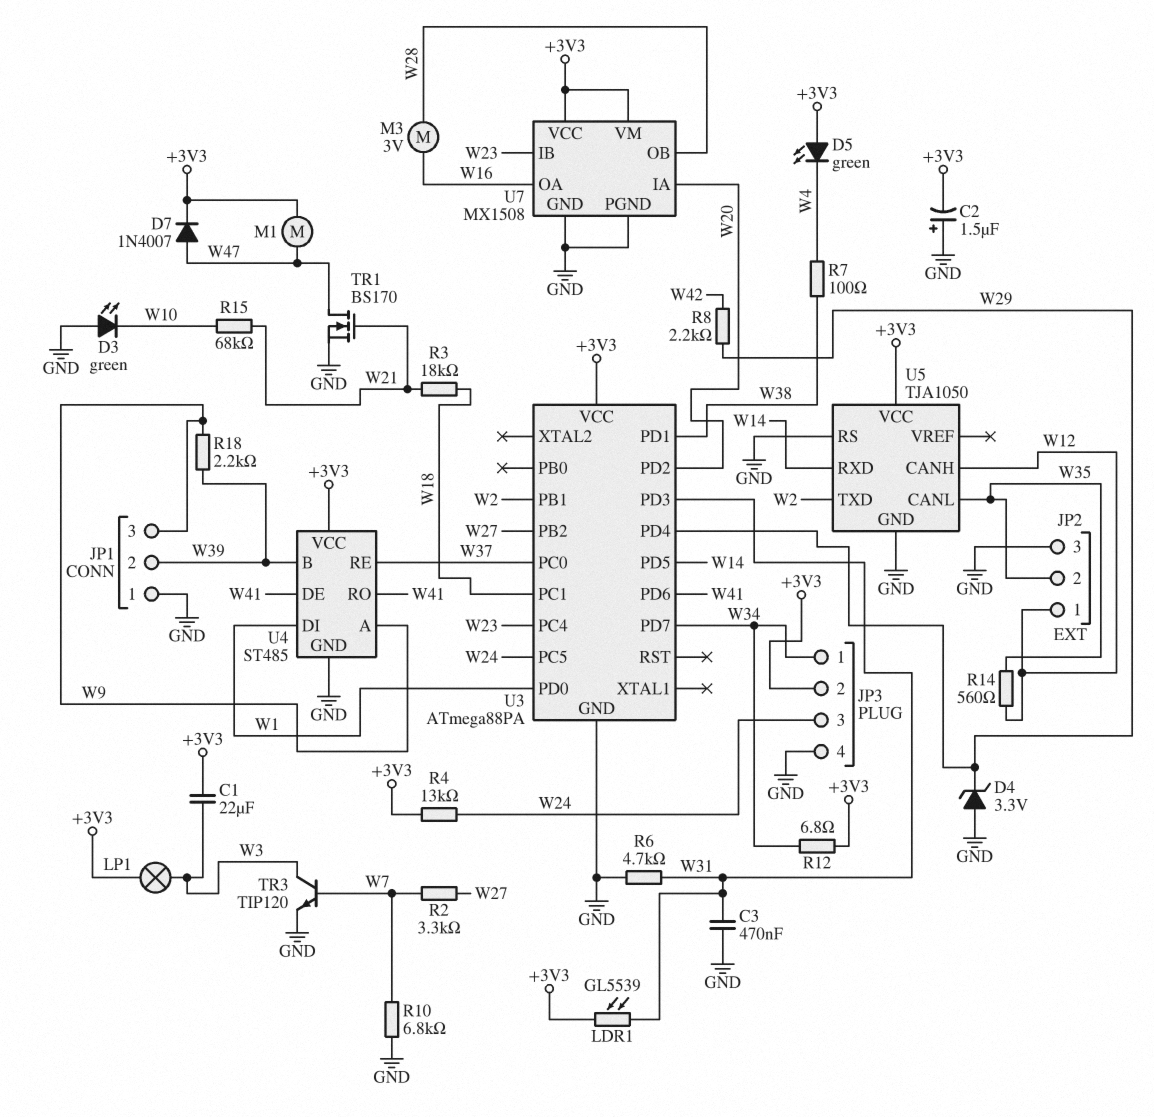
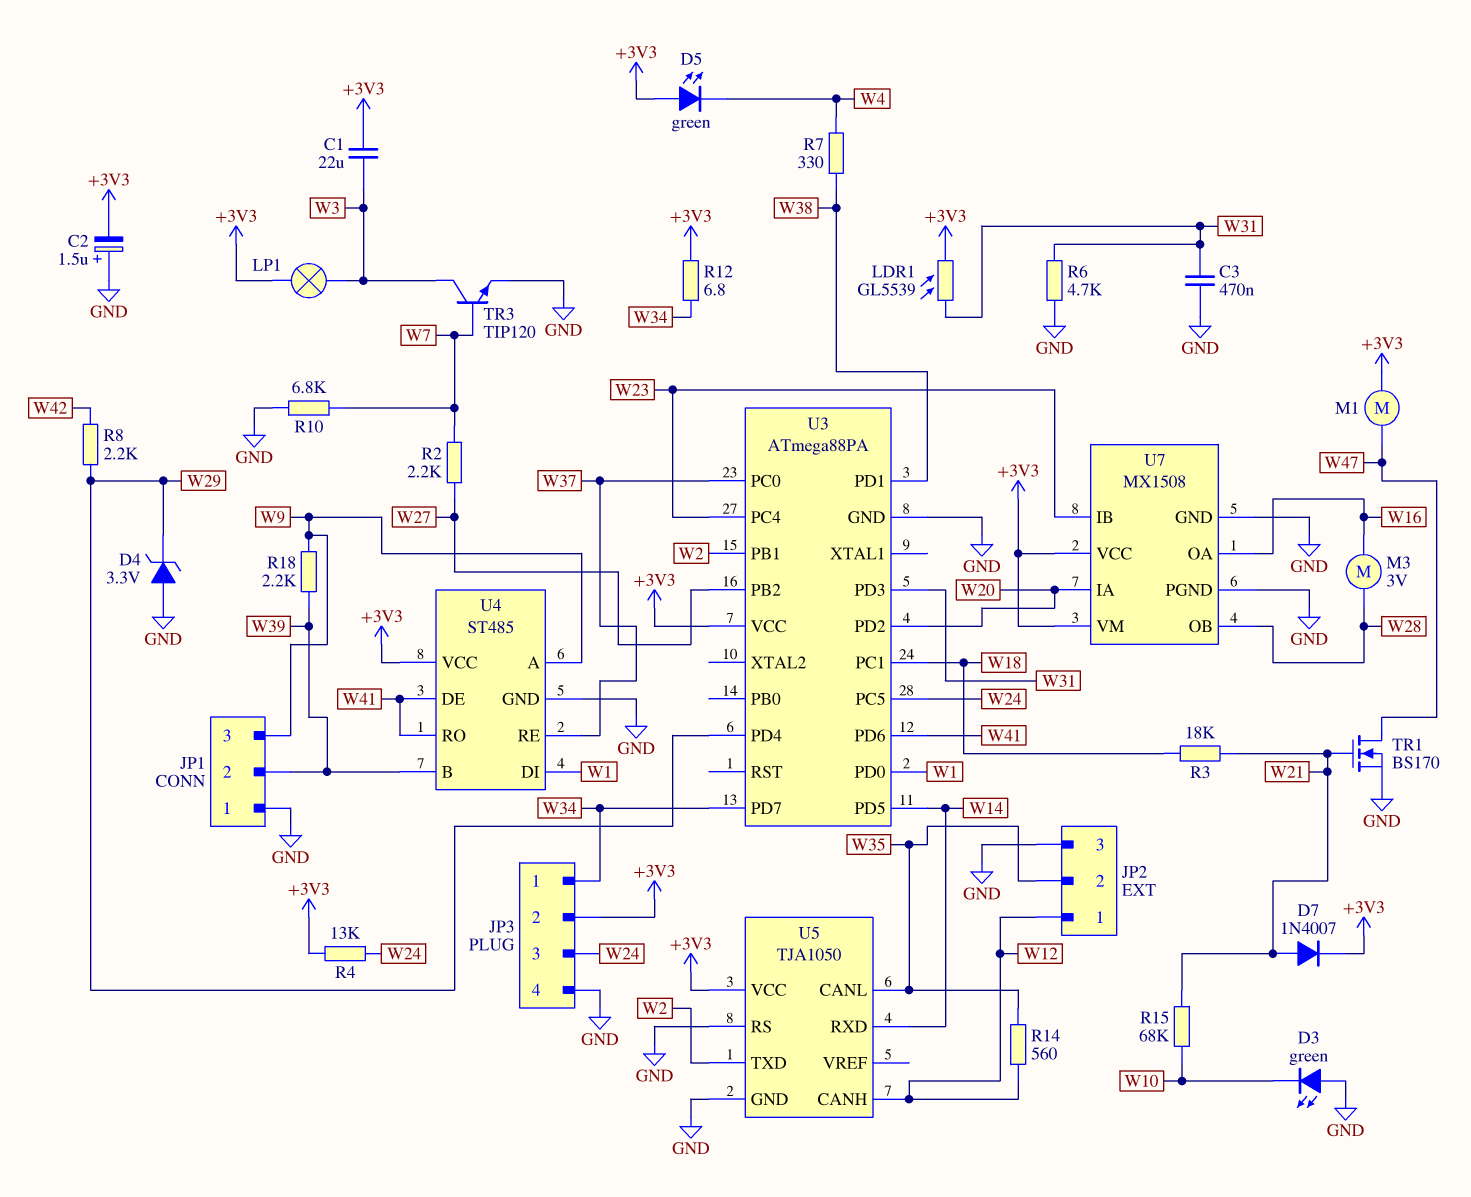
D7: diode 1N4007 (A W47, K +3V3) -> diode 1N4007 (A W21, K +3V3)
R2: 3.3k (W7, W27) -> 2.2k (W7, W27)
R7: 100 (W4, W38) -> 330 (W4, W38)

